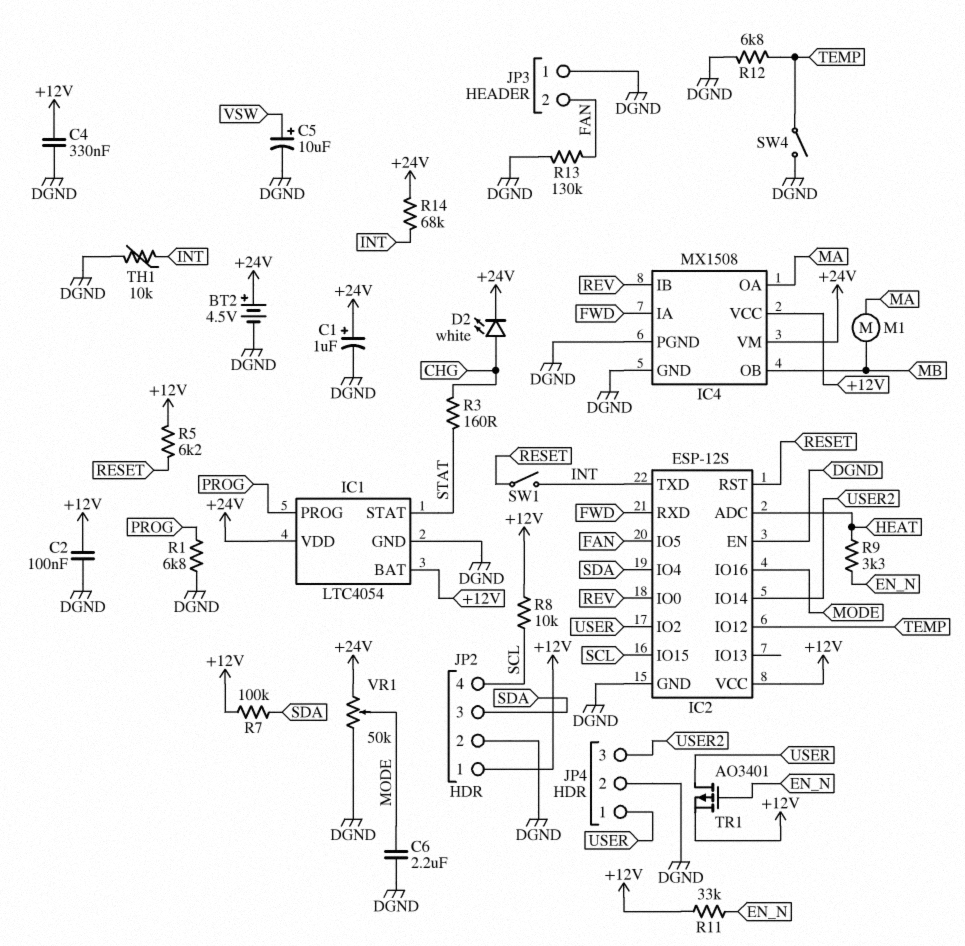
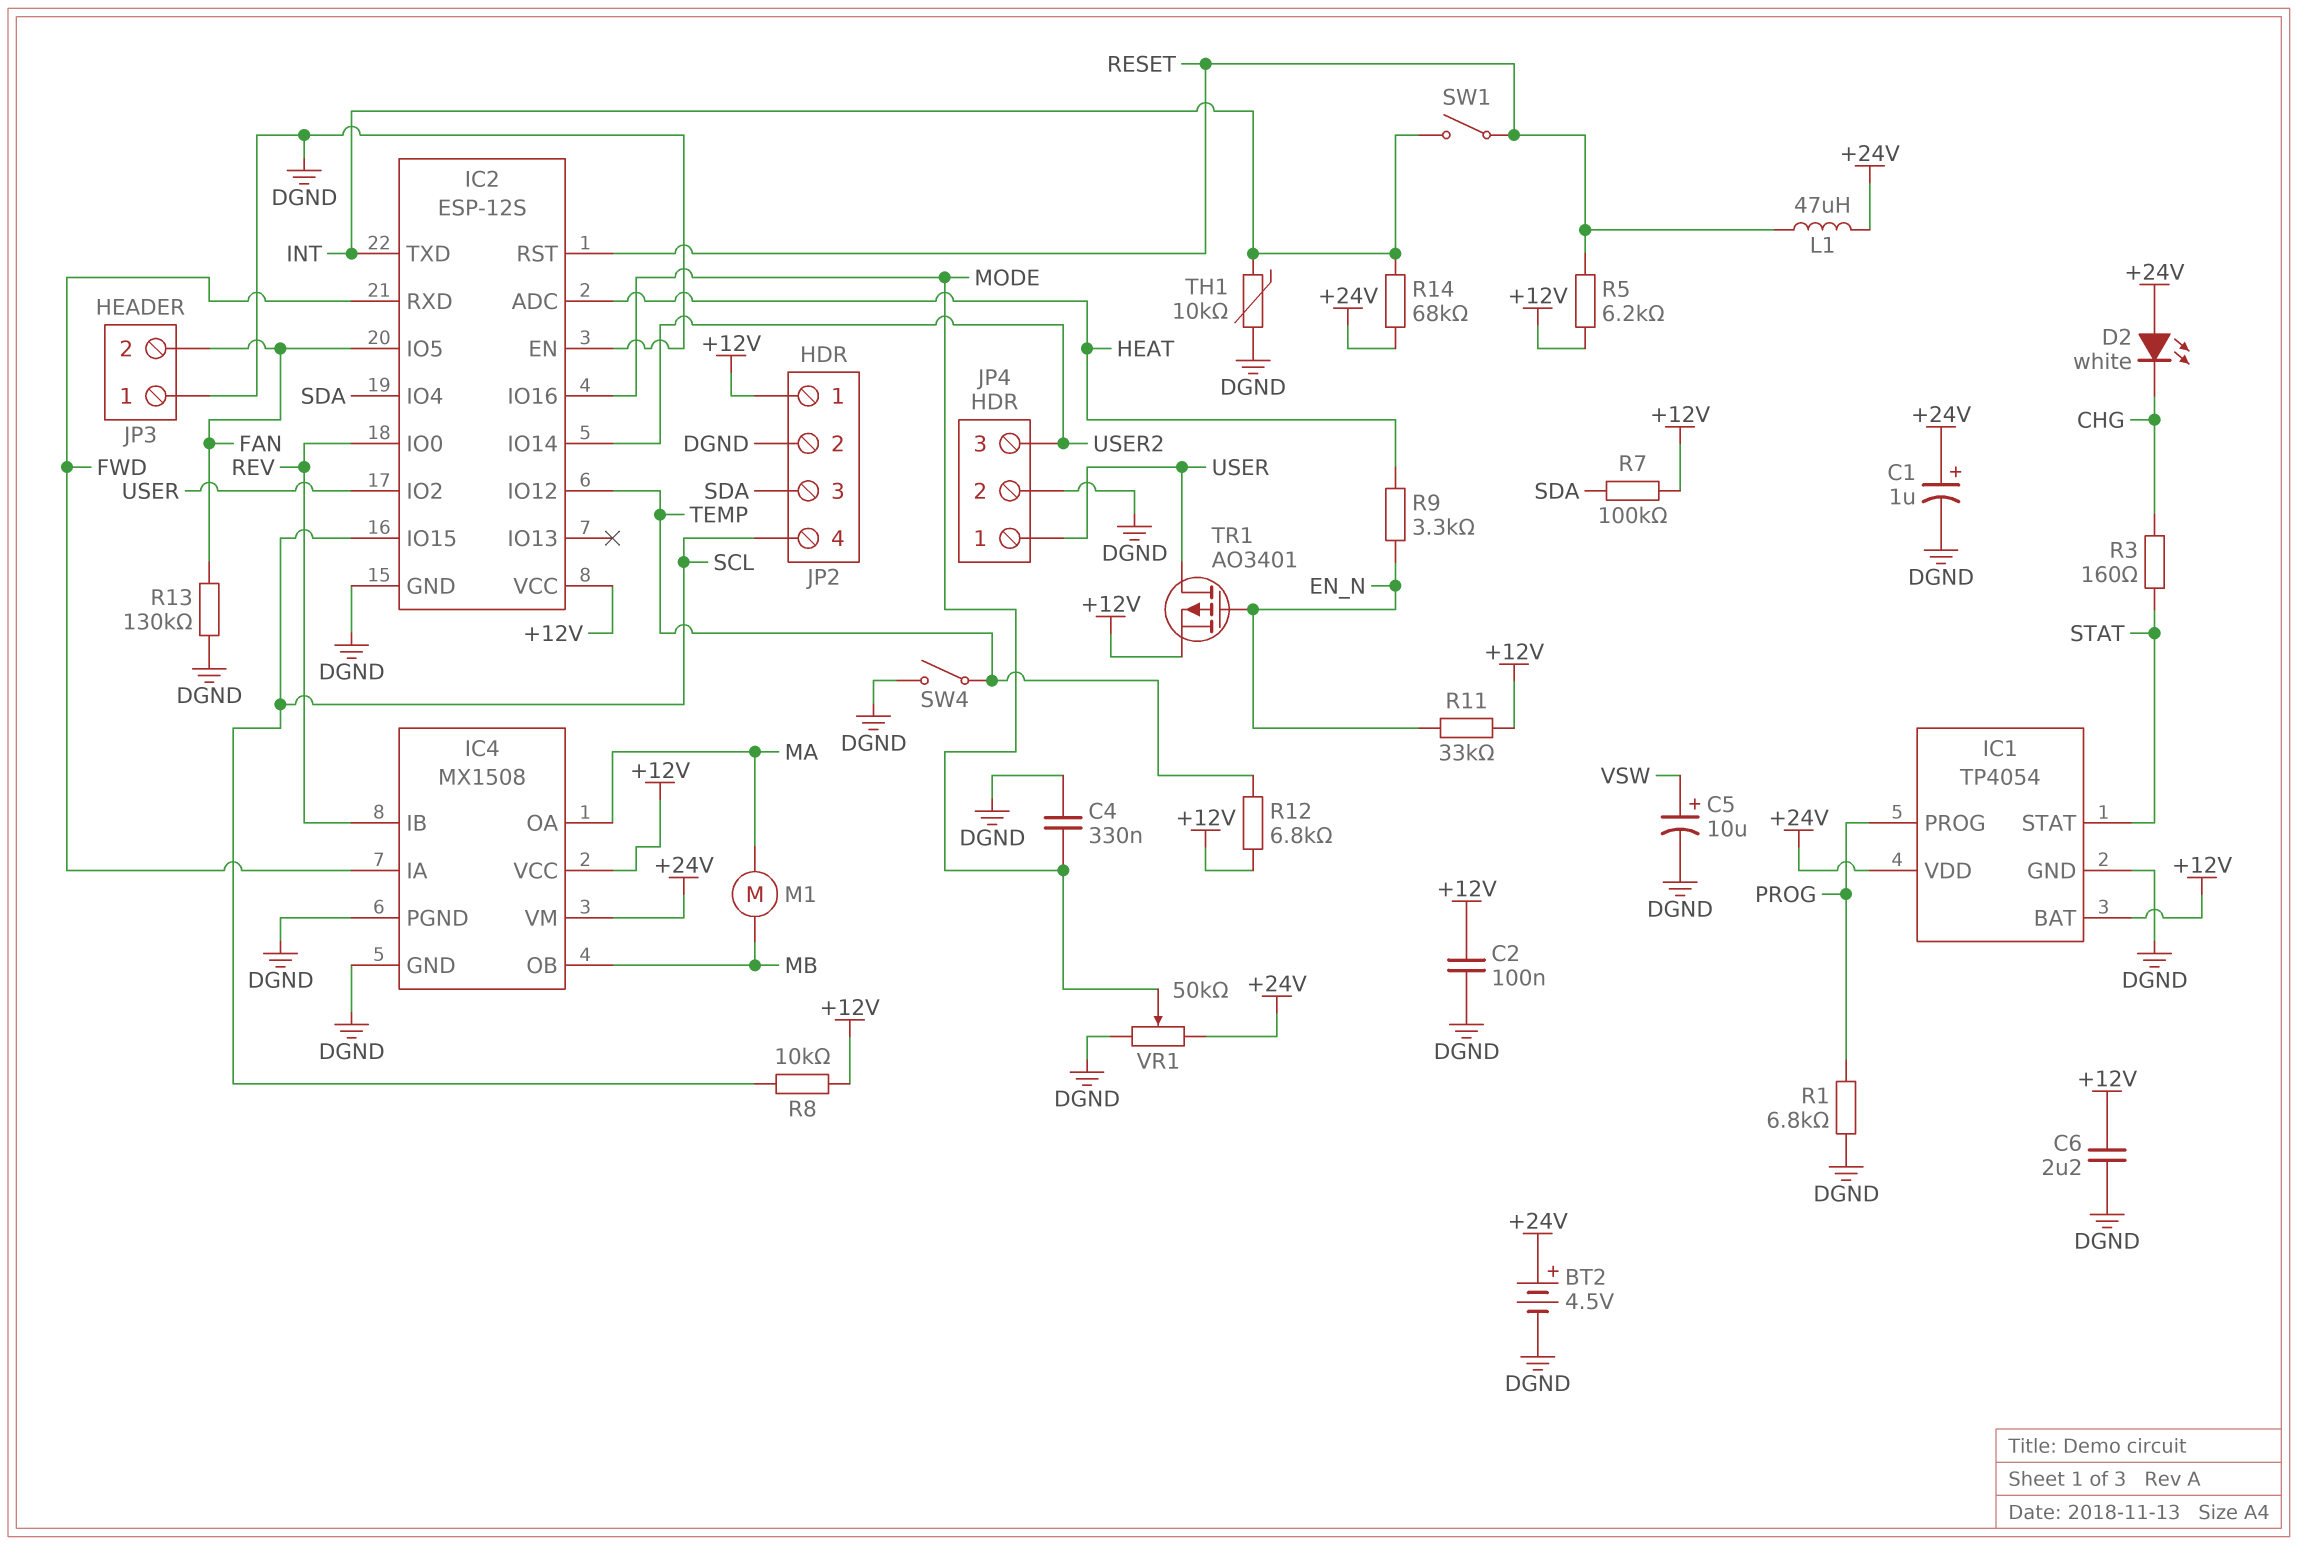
C4: 330nF (+12V, DGND) -> 330nF (DGND, MODE)
C6: 2.2uF (DGND, MODE) -> 2.2uF (+12V, DGND)
D2: LED white (A CHG, K +24V) -> LED white (A +24V, K CHG)
IC1: LTC4054 -> TP4054
L1: none -> 47uH (+24V, RESET)
R12: 6.8k (DGND, TEMP) -> 6.8k (+12V, TEMP)

